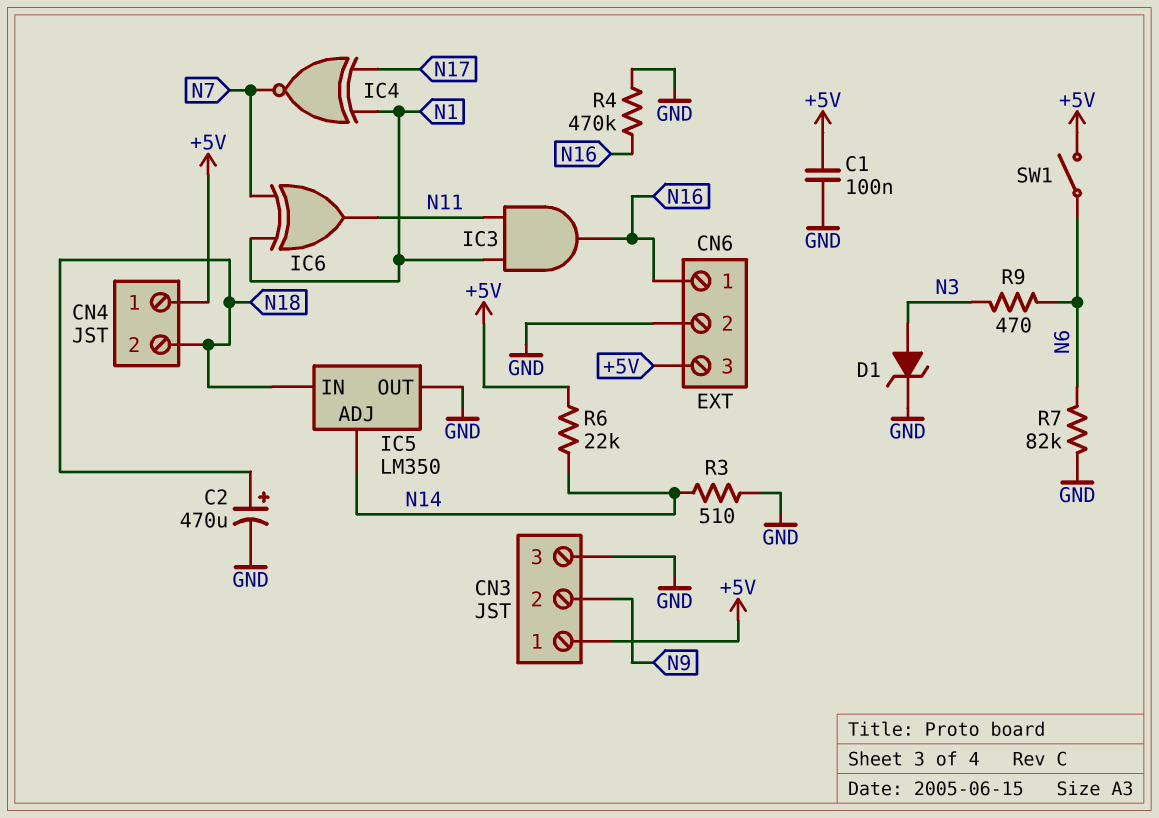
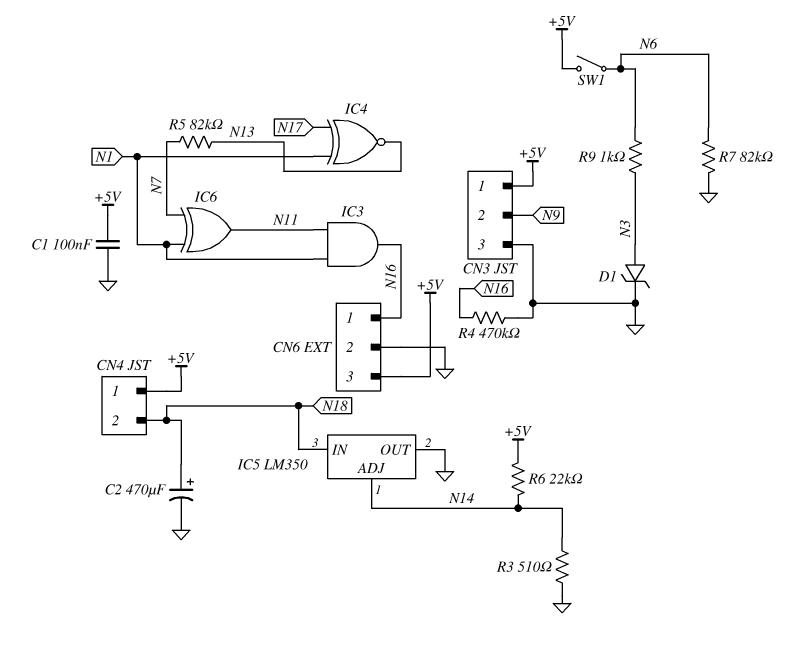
IC4: XNOR (in N1, in N17, out N7) -> XNOR (in N1, in N17, out N13)
R5: none -> 82k (N7, N13)
R9: 470 (N3, N6) -> 1k (N3, N6)

